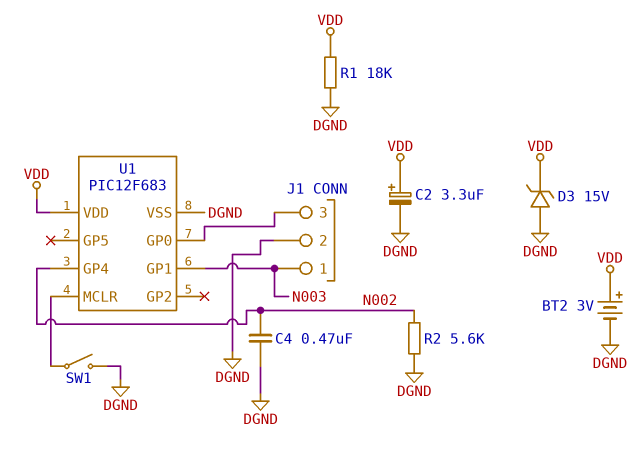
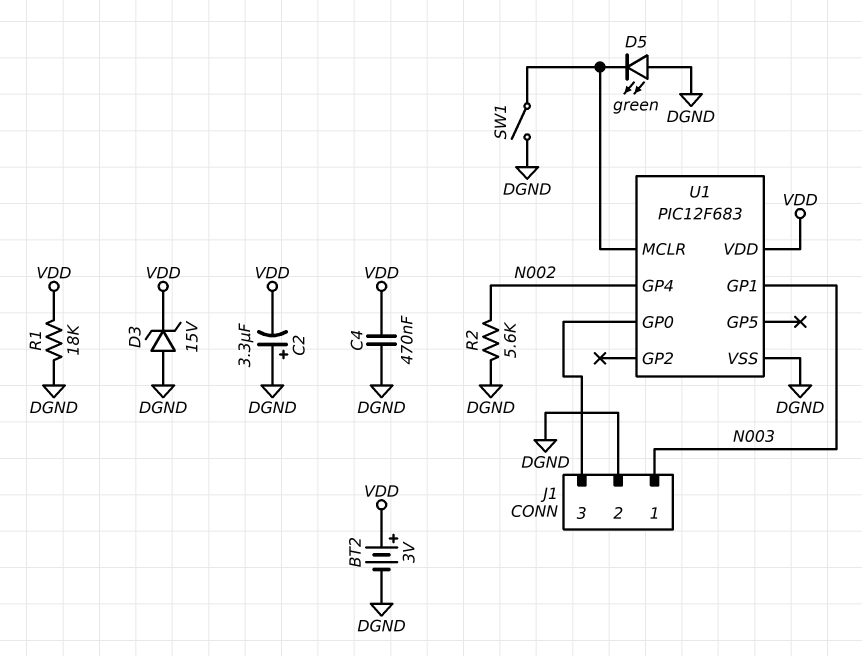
C2: 3.3uF (plus VDD, minus DGND) -> 3.3uF (plus DGND, minus VDD)
C4: 470nF (DGND, N002) -> 470nF (DGND, VDD)
D5: none -> LED green (A DGND, K U1/MCLR)

